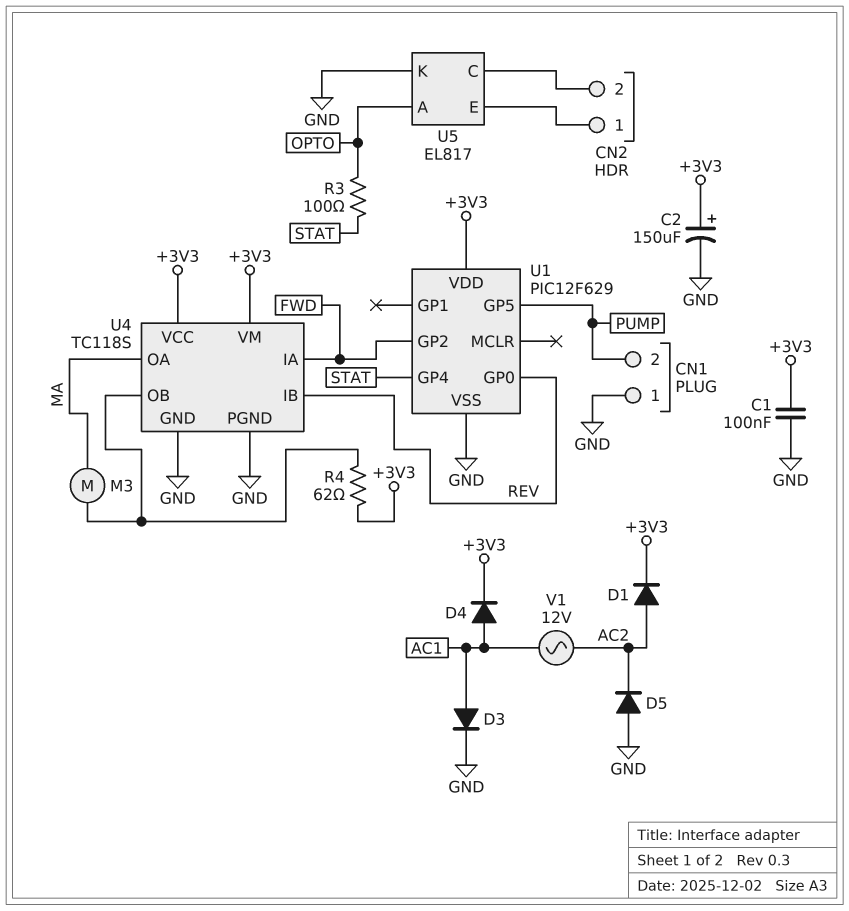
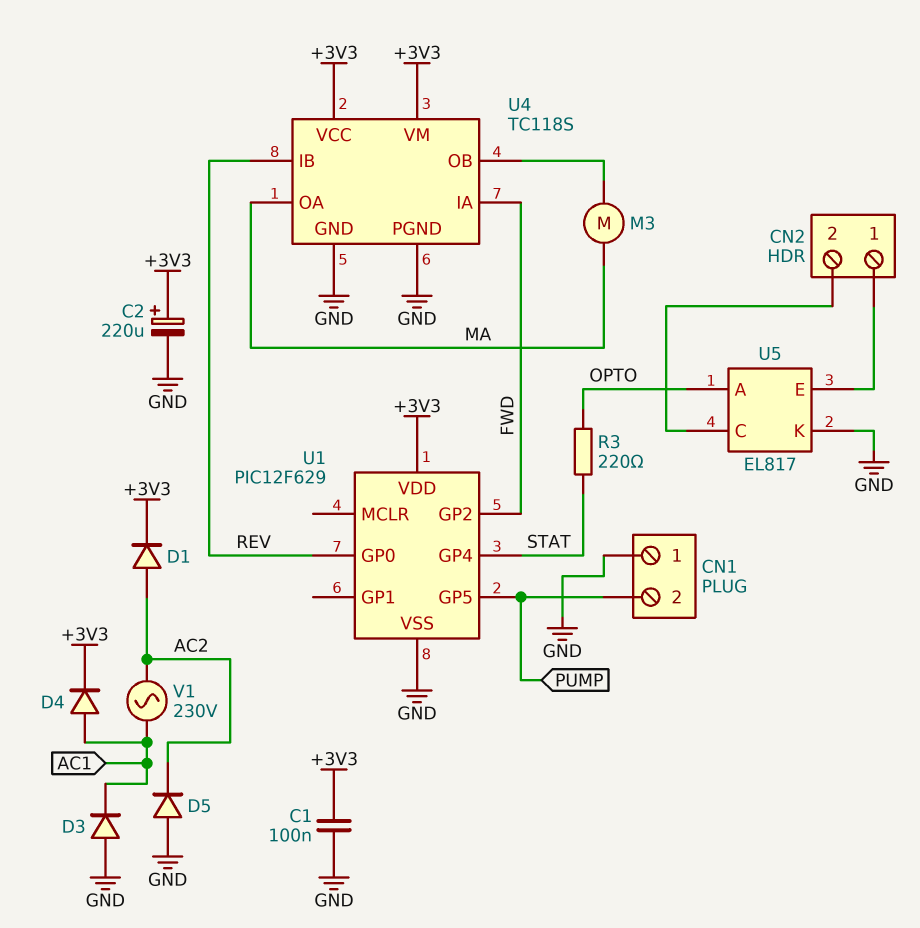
C2: 150uF (plus +3V3, minus GND) -> 220uF (plus +3V3, minus GND)
D3: diode (A AC1, K GND) -> diode (A GND, K AC1)
R3: 100 (OPTO, STAT) -> 220 (OPTO, STAT)
R4: 62 (+3V3, U4/OB) -> none
V1: AC 12V (AC1, AC2) -> AC 230V (AC1, AC2)

